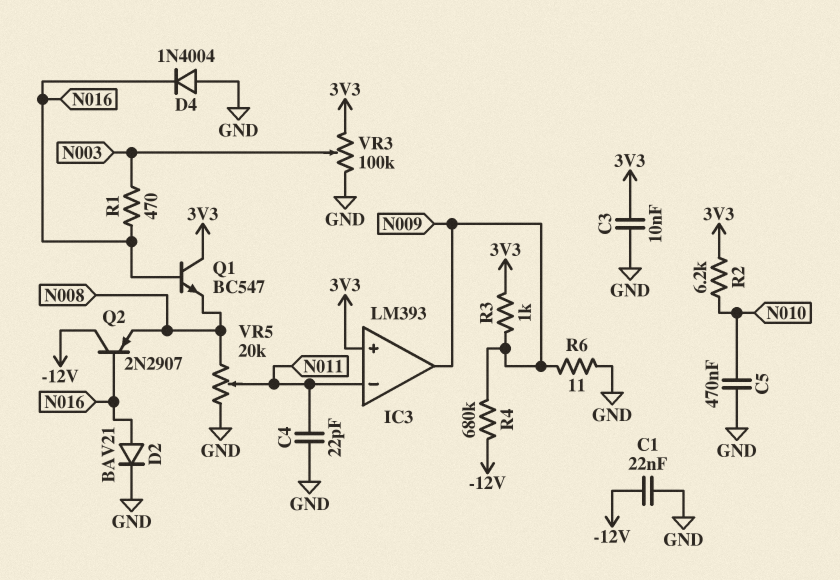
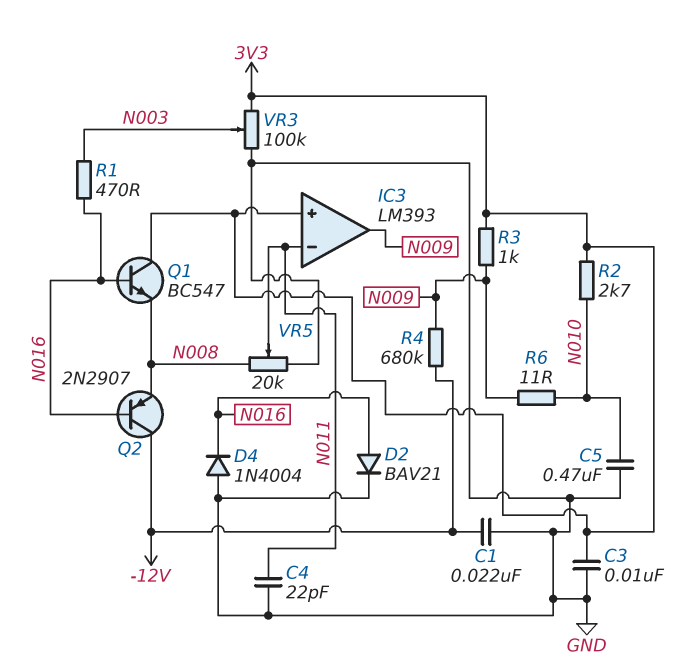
R2: 6.2k (3V3, N010) -> 2.7k (3V3, N010)
R6: 11 (GND, N009) -> 11 (N009, N010)

